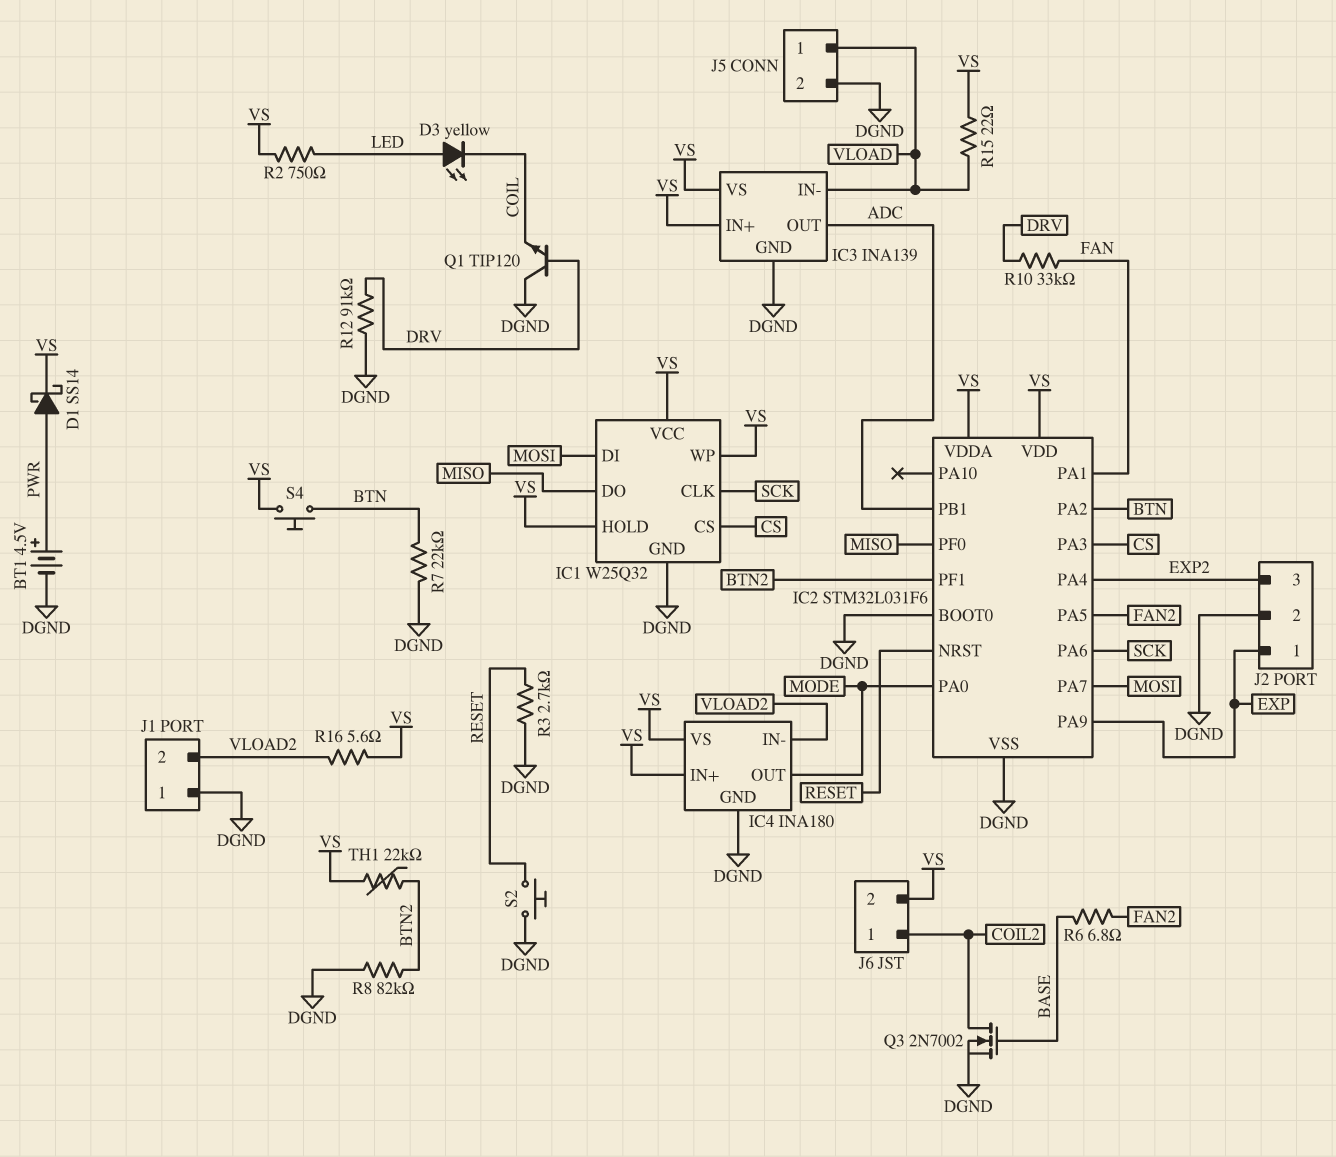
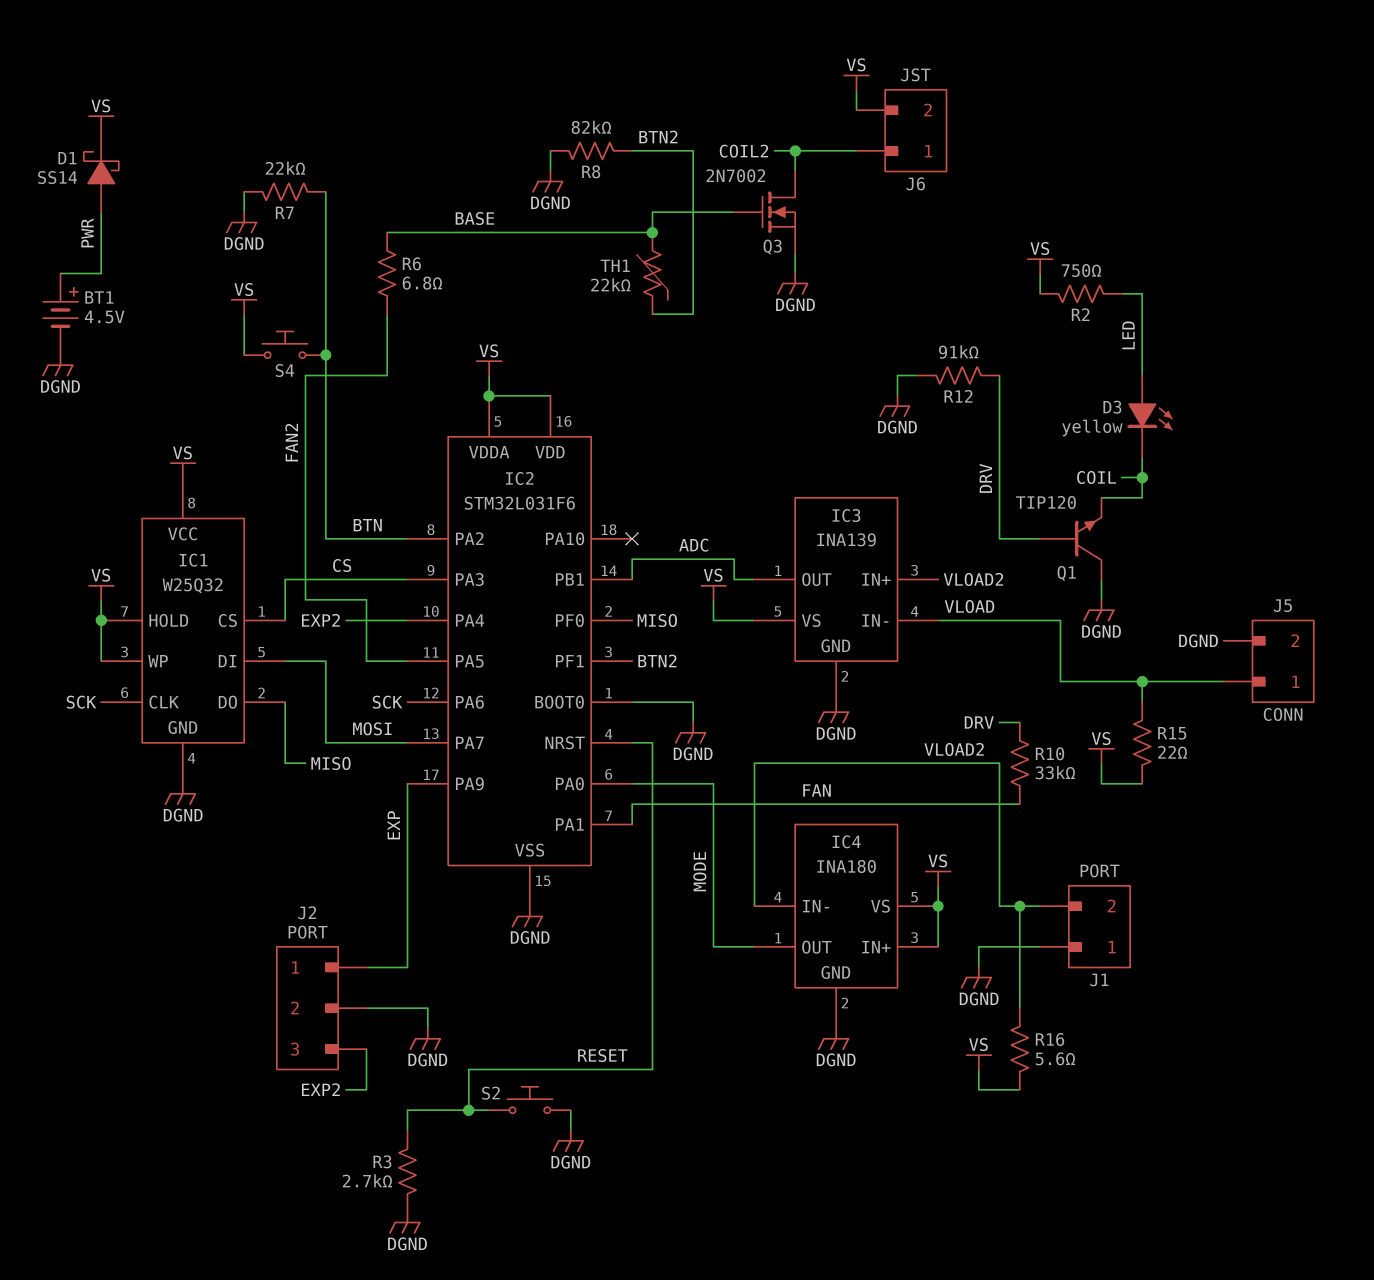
IC3 pin IN+: VS -> VLOAD2
TH1: 22k (BTN2, VS) -> 22k (BASE, BTN2)

